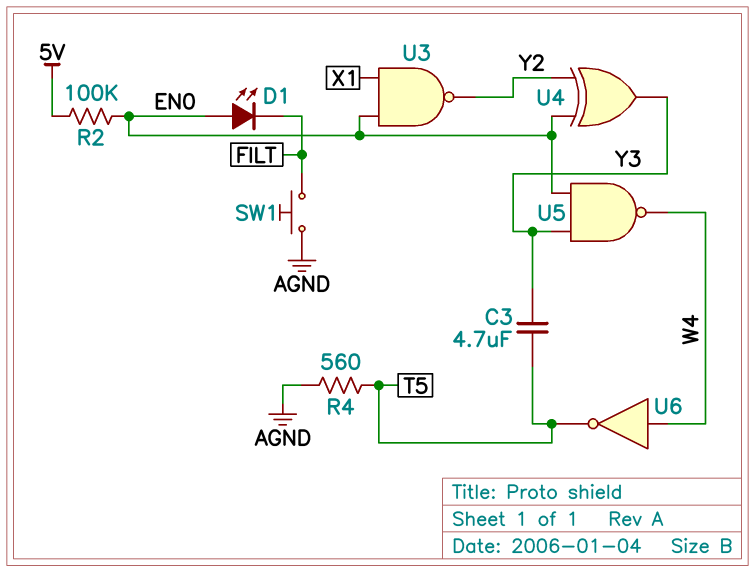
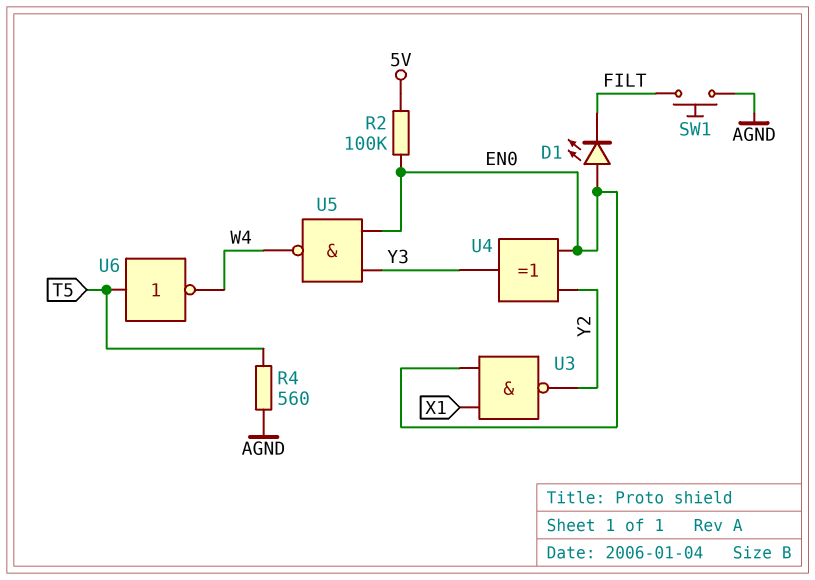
C3: 4.7uF (T5, Y3) -> none
U6: NOT (in W4, out T5) -> NOT (in T5, out W4)

